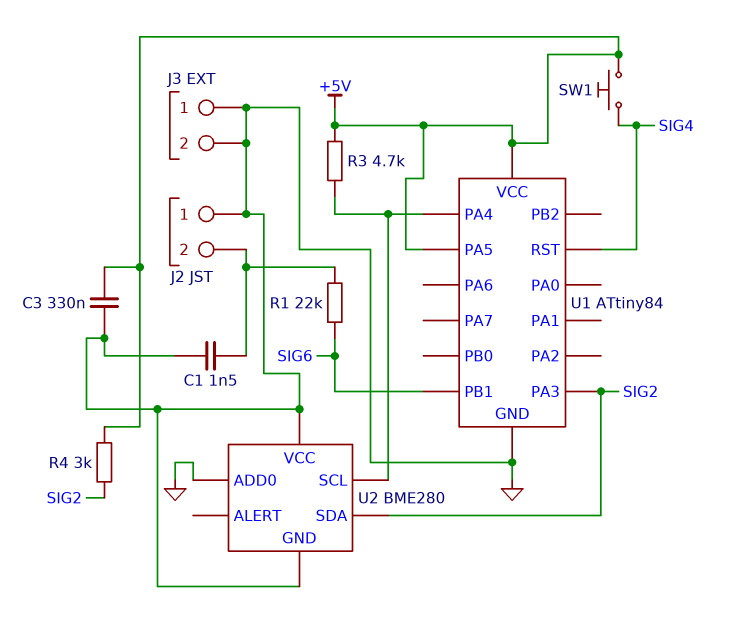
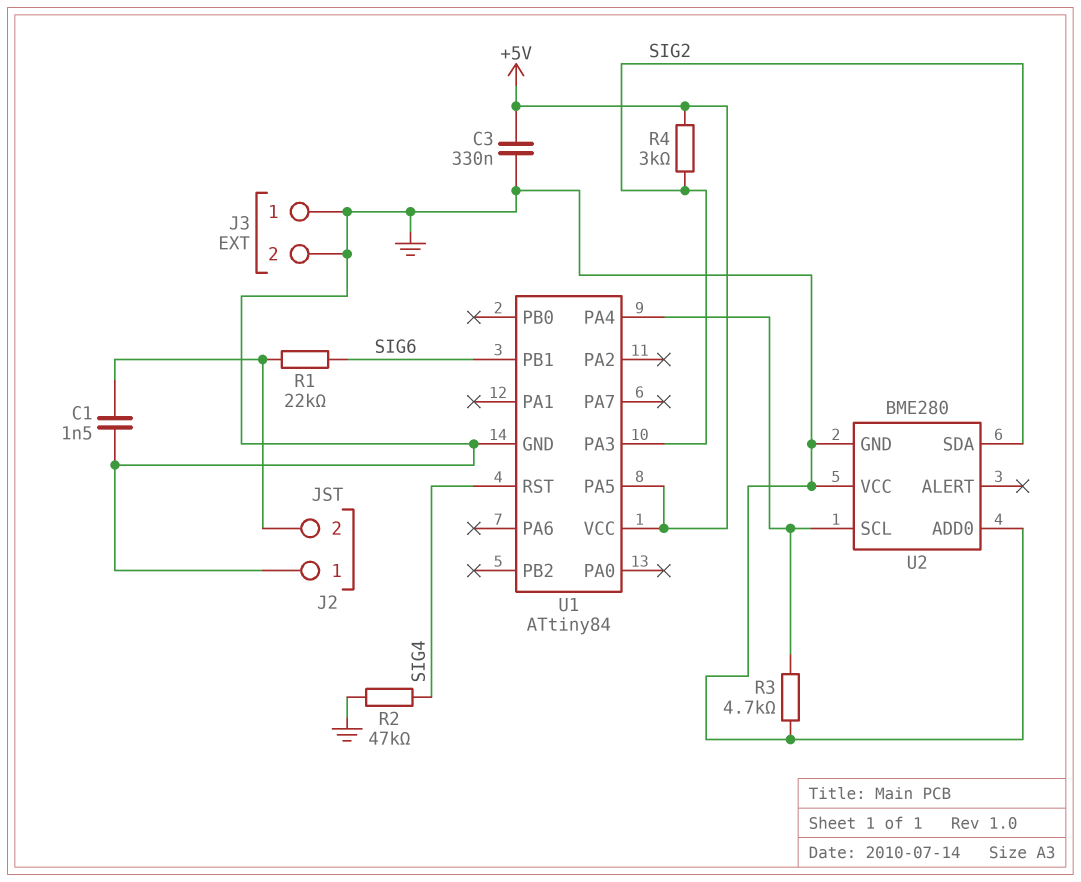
R2: none -> 47k (GND, SIG4)
R3: 4.7k (+5V, U1/PA4) -> 4.7k (GND, U1/PA4)
SW1: button (+5V, SIG4) -> none

